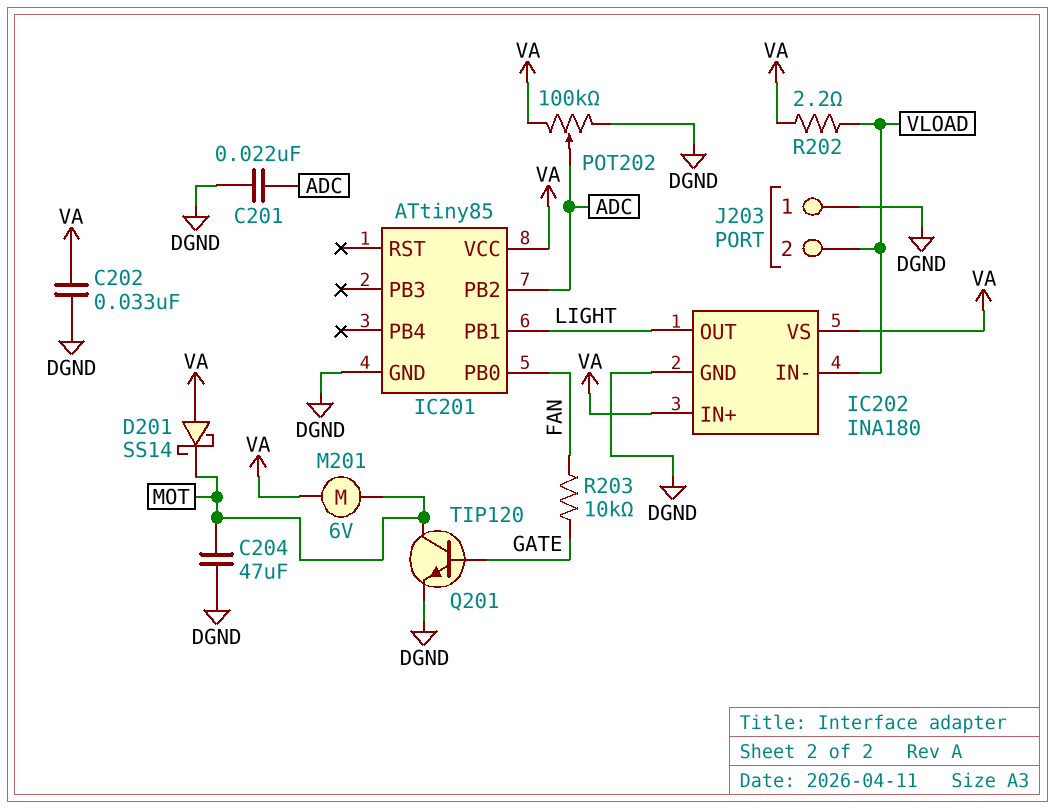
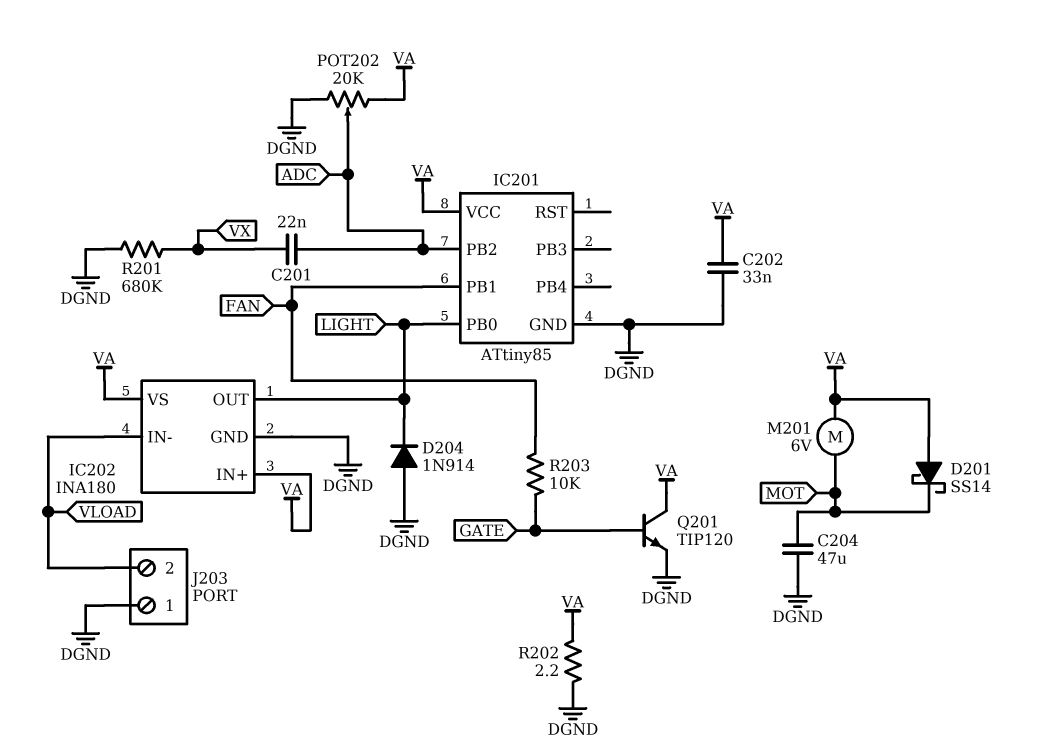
C201: 22nF (ADC, DGND) -> 22nF (ADC, VX)
D204: none -> diode 1N914 (A DGND, K LIGHT)
IC201 pin PB0: FAN -> LIGHT
IC201 pin PB1: LIGHT -> FAN
POT202: 100k (DGND, VA, wiper ADC) -> 20k (DGND, VA, wiper ADC)
Q201: NPN TIP120 (B GATE, C MOT, E DGND) -> NPN TIP120 (B GATE, C VA, E DGND)
R201: none -> 680k (DGND, VX)
R202: 2.2 (VA, VLOAD) -> 2.2 (DGND, VA)

